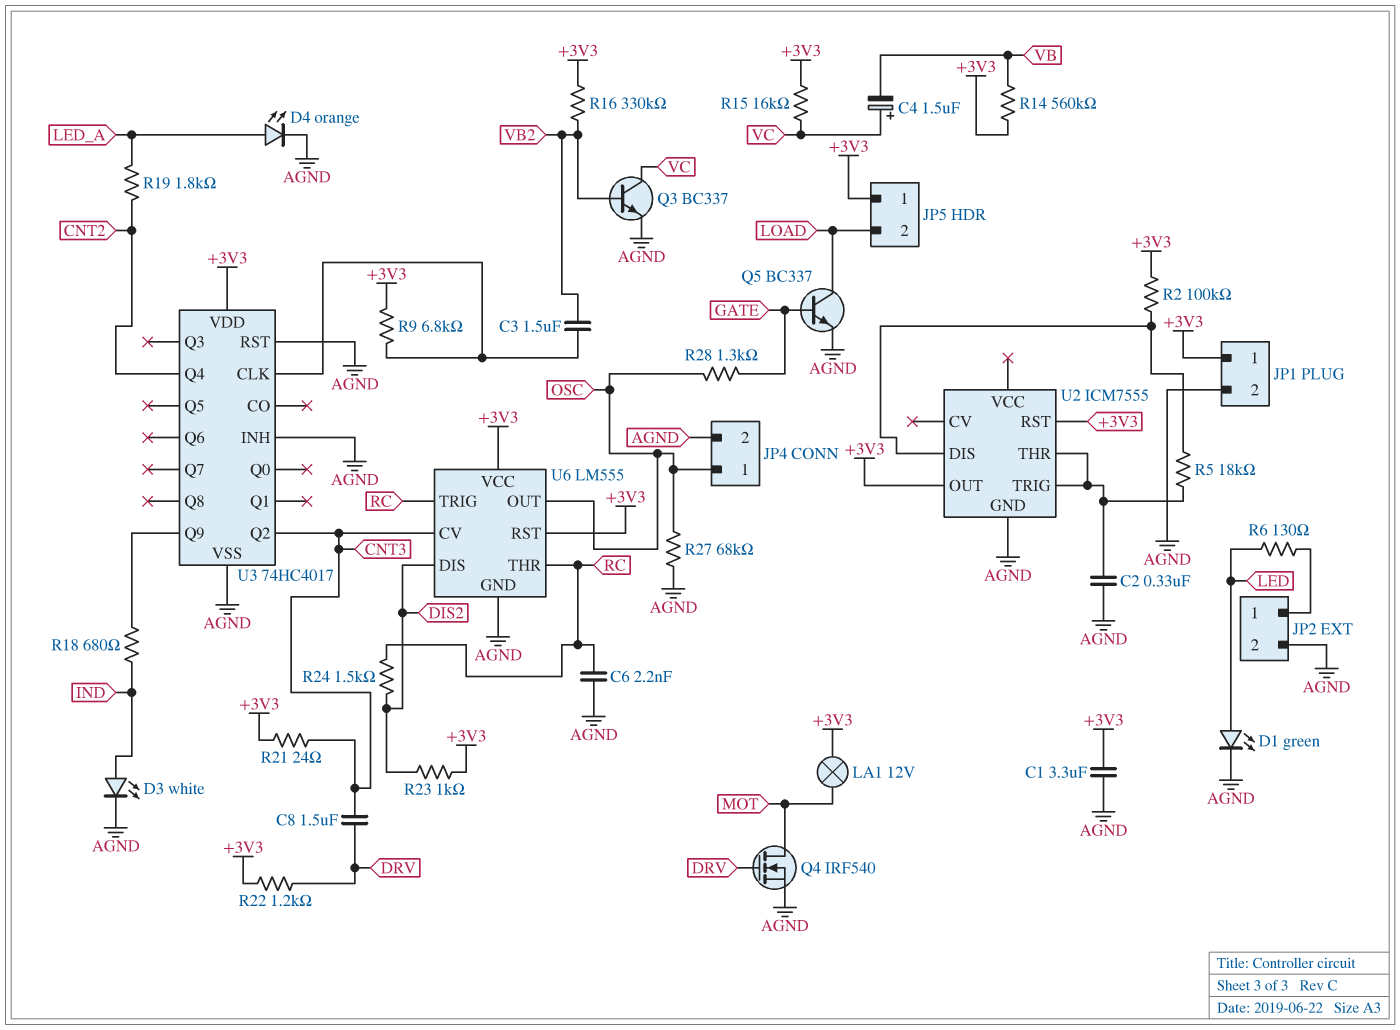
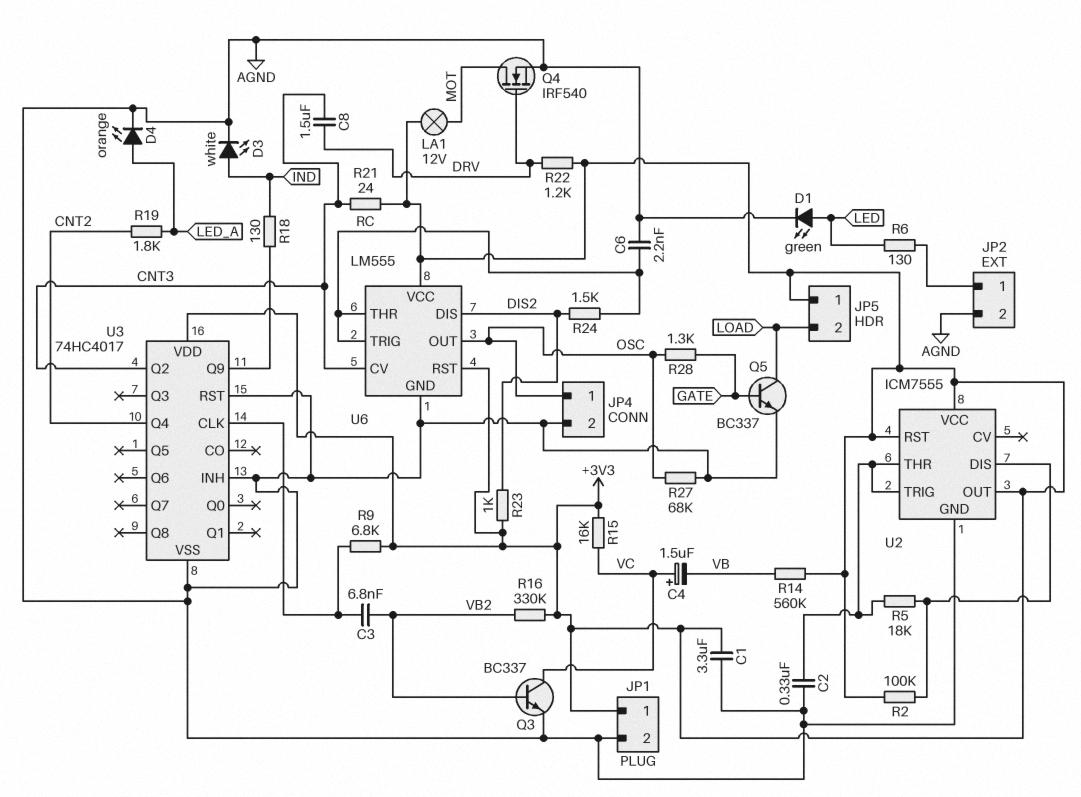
C3: 1.5uF (U3/CLK, VB2) -> 6.8nF (U3/CLK, VB2)
R18: 680 (IND, U3/Q9) -> 130 (IND, U3/Q9)
U2 pin VCC: none -> +3V3

